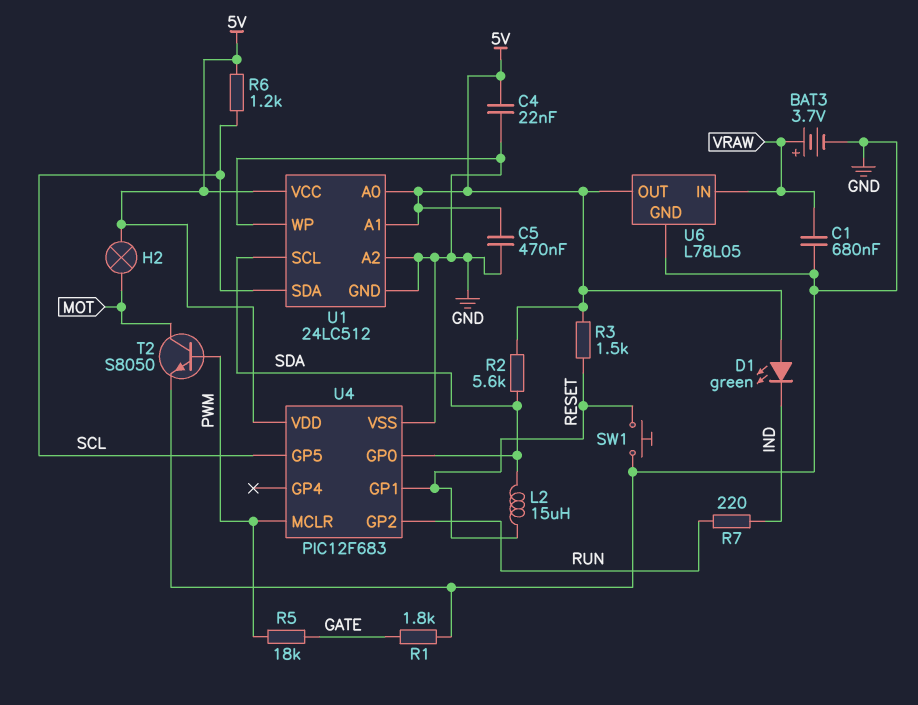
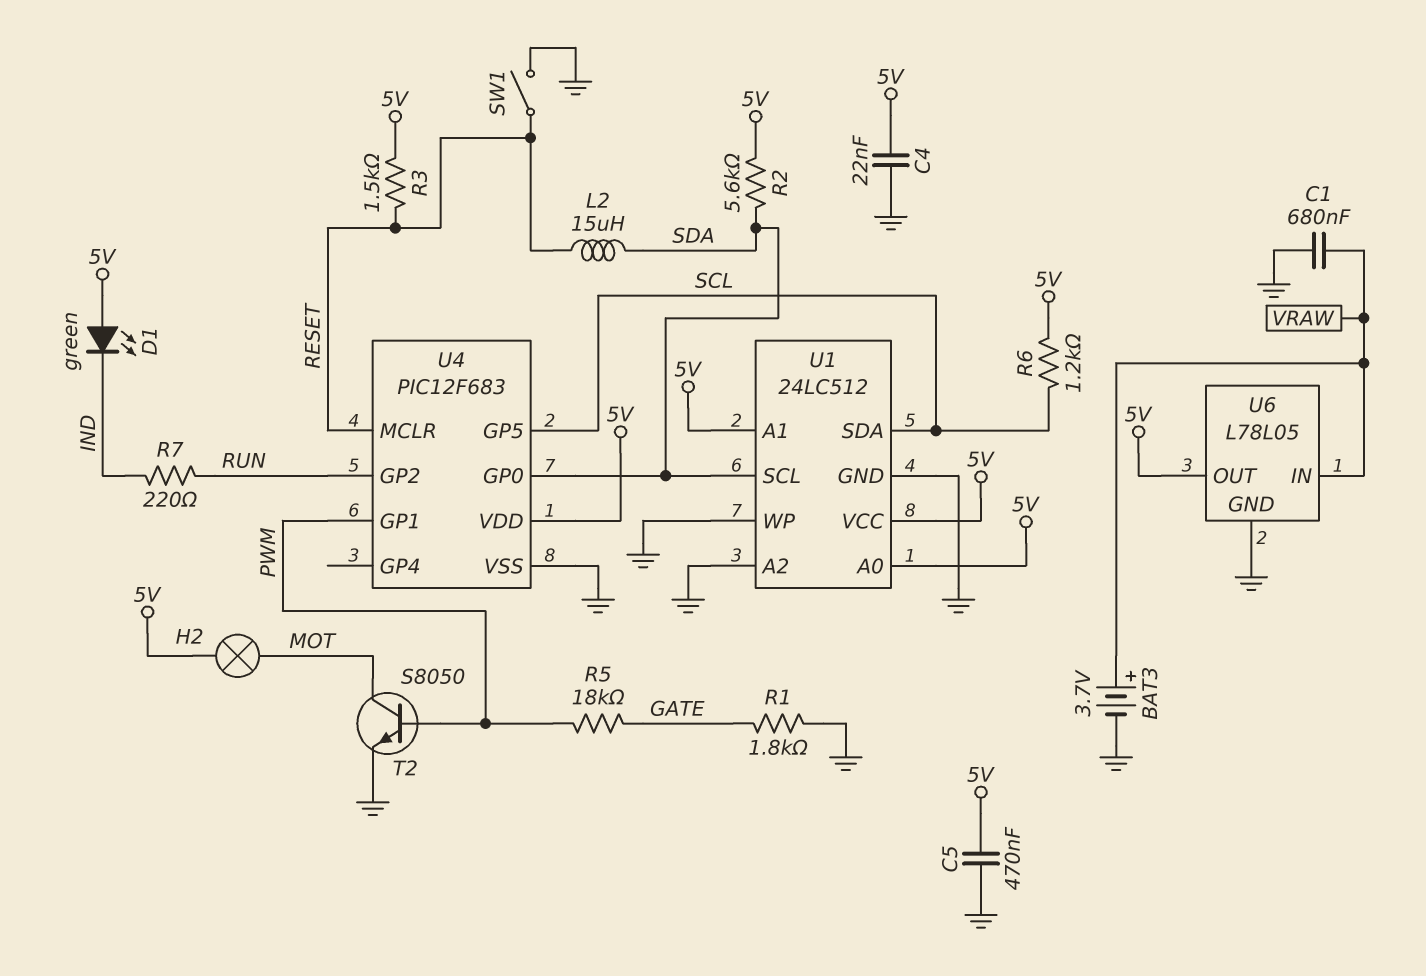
SW1: button (GND, RESET) -> switch (GND, RESET)
U4 pin GP1: RESET -> PWM
U4 pin MCLR: PWM -> RESET

